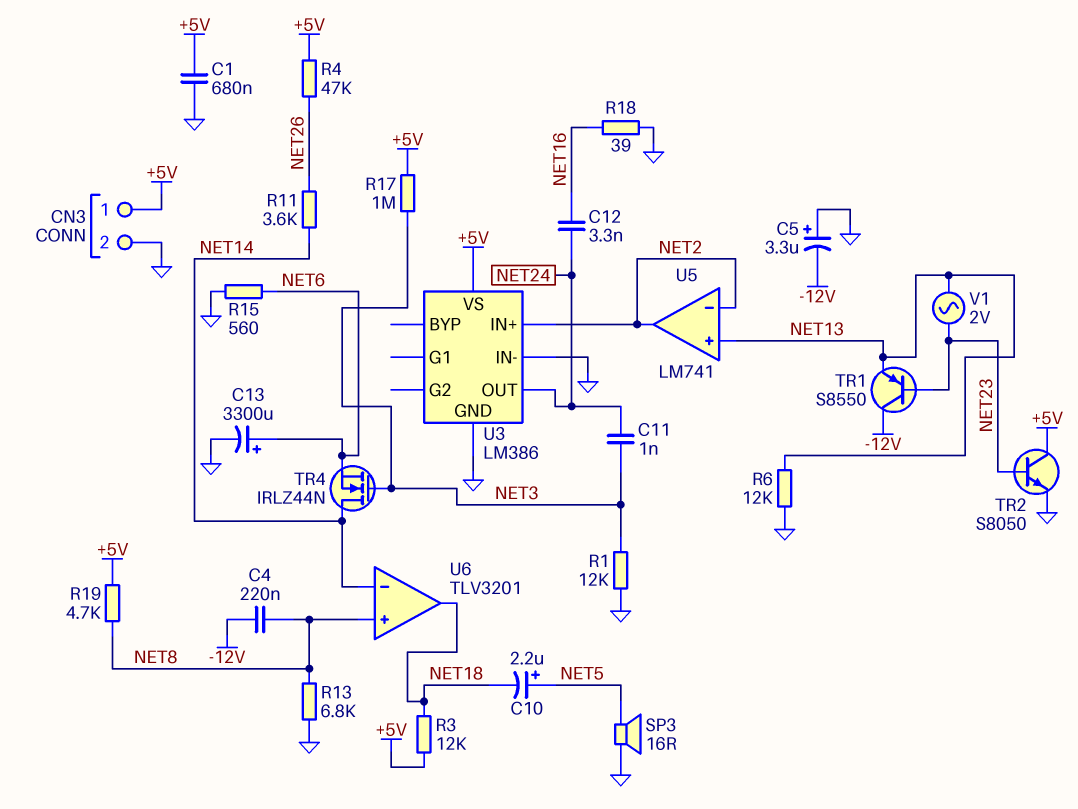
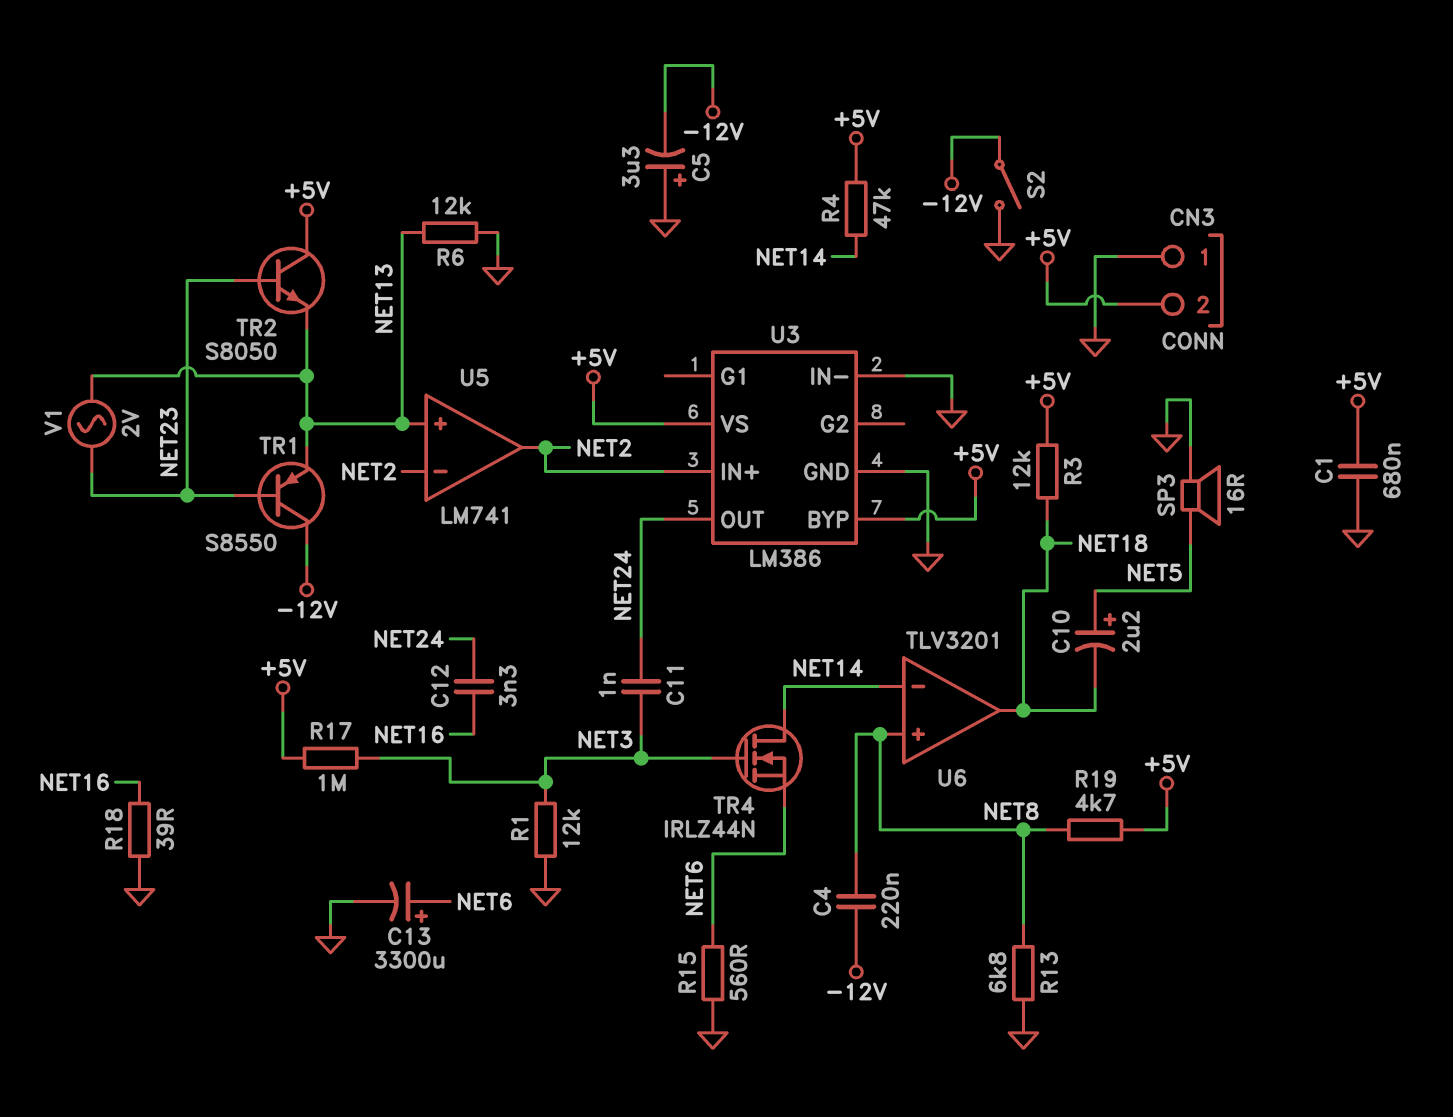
CN3 pin 1: +5V -> GND
CN3 pin 2: GND -> +5V
R4: 47k (+5V, NET26) -> 47k (+5V, NET14)
R11: 3.6k (NET14, NET26) -> none
S2: none -> switch (-12V, GND)
TR2: NPN S8050 (B NET23, C +5V, E GND) -> NPN S8050 (B NET23, C +5V, E NET13)
U3 pin BYP: none -> +5V

